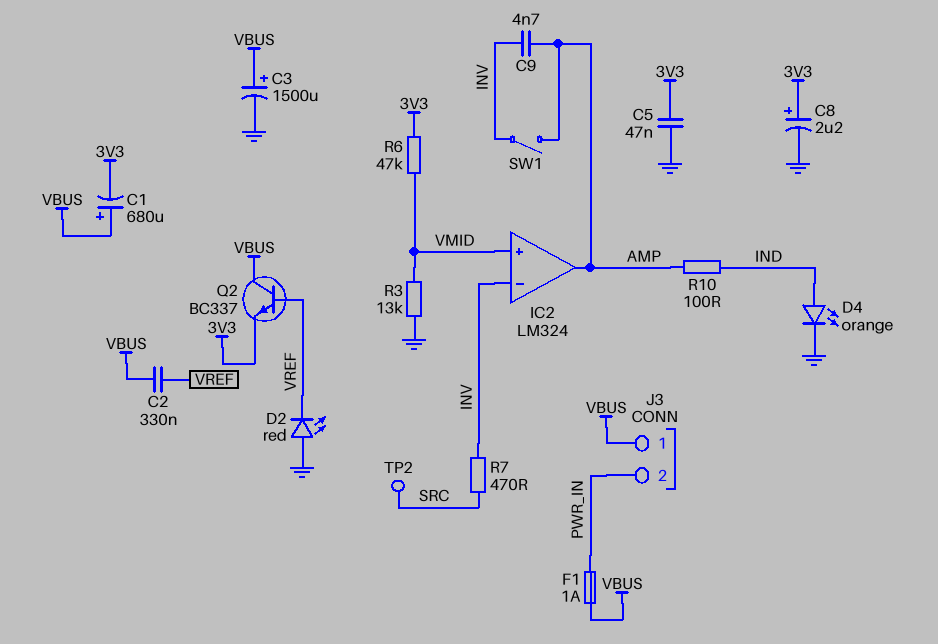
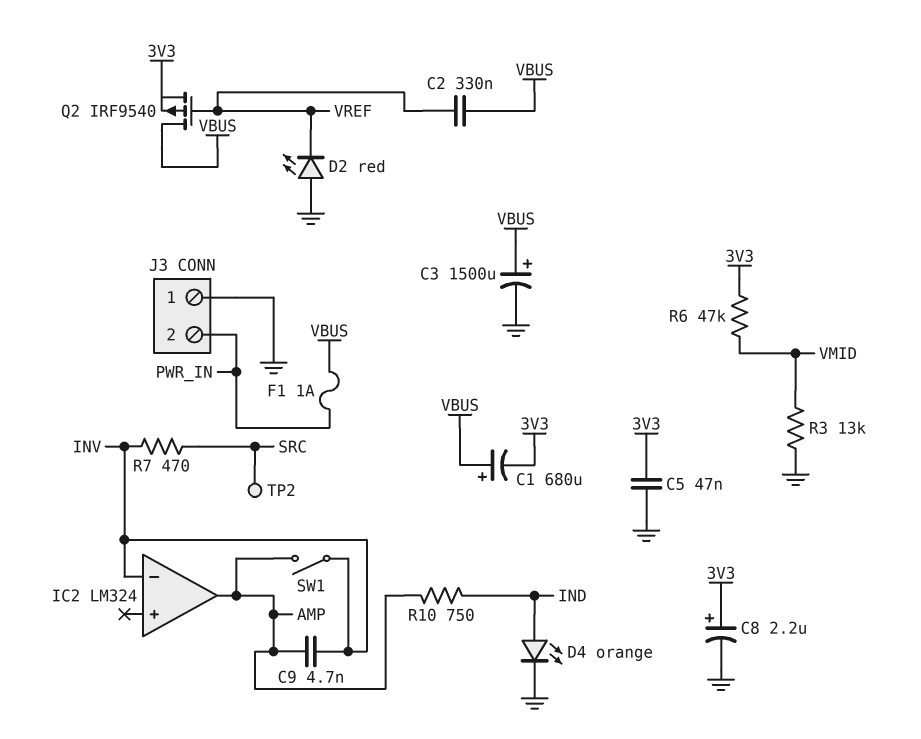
IC2 pin in+: VMID -> none
J3 pin 1: VBUS -> GND
Q2: NPN BC337 (B VREF, C VBUS, E 3V3) -> PMOS IRF9540 (G VREF, D VBUS, S 3V3)
R10: 100 (AMP, IND) -> 750 (AMP, IND)

